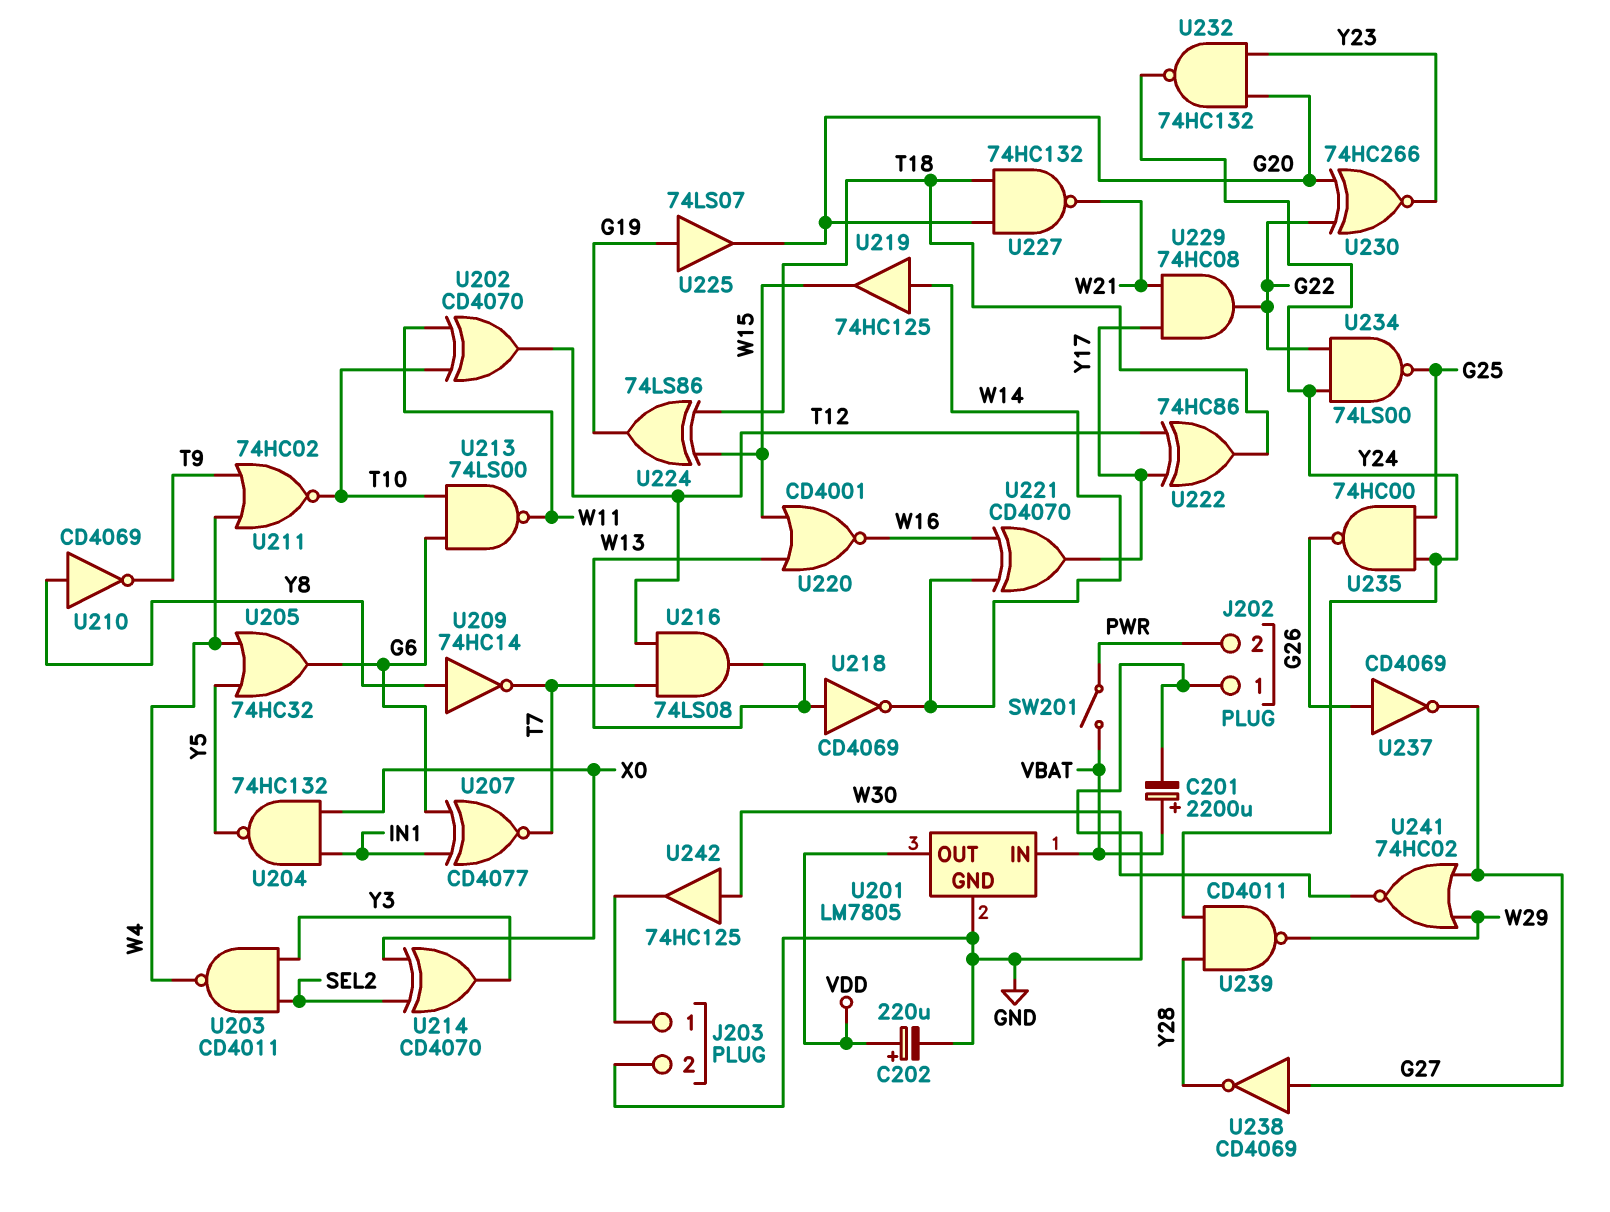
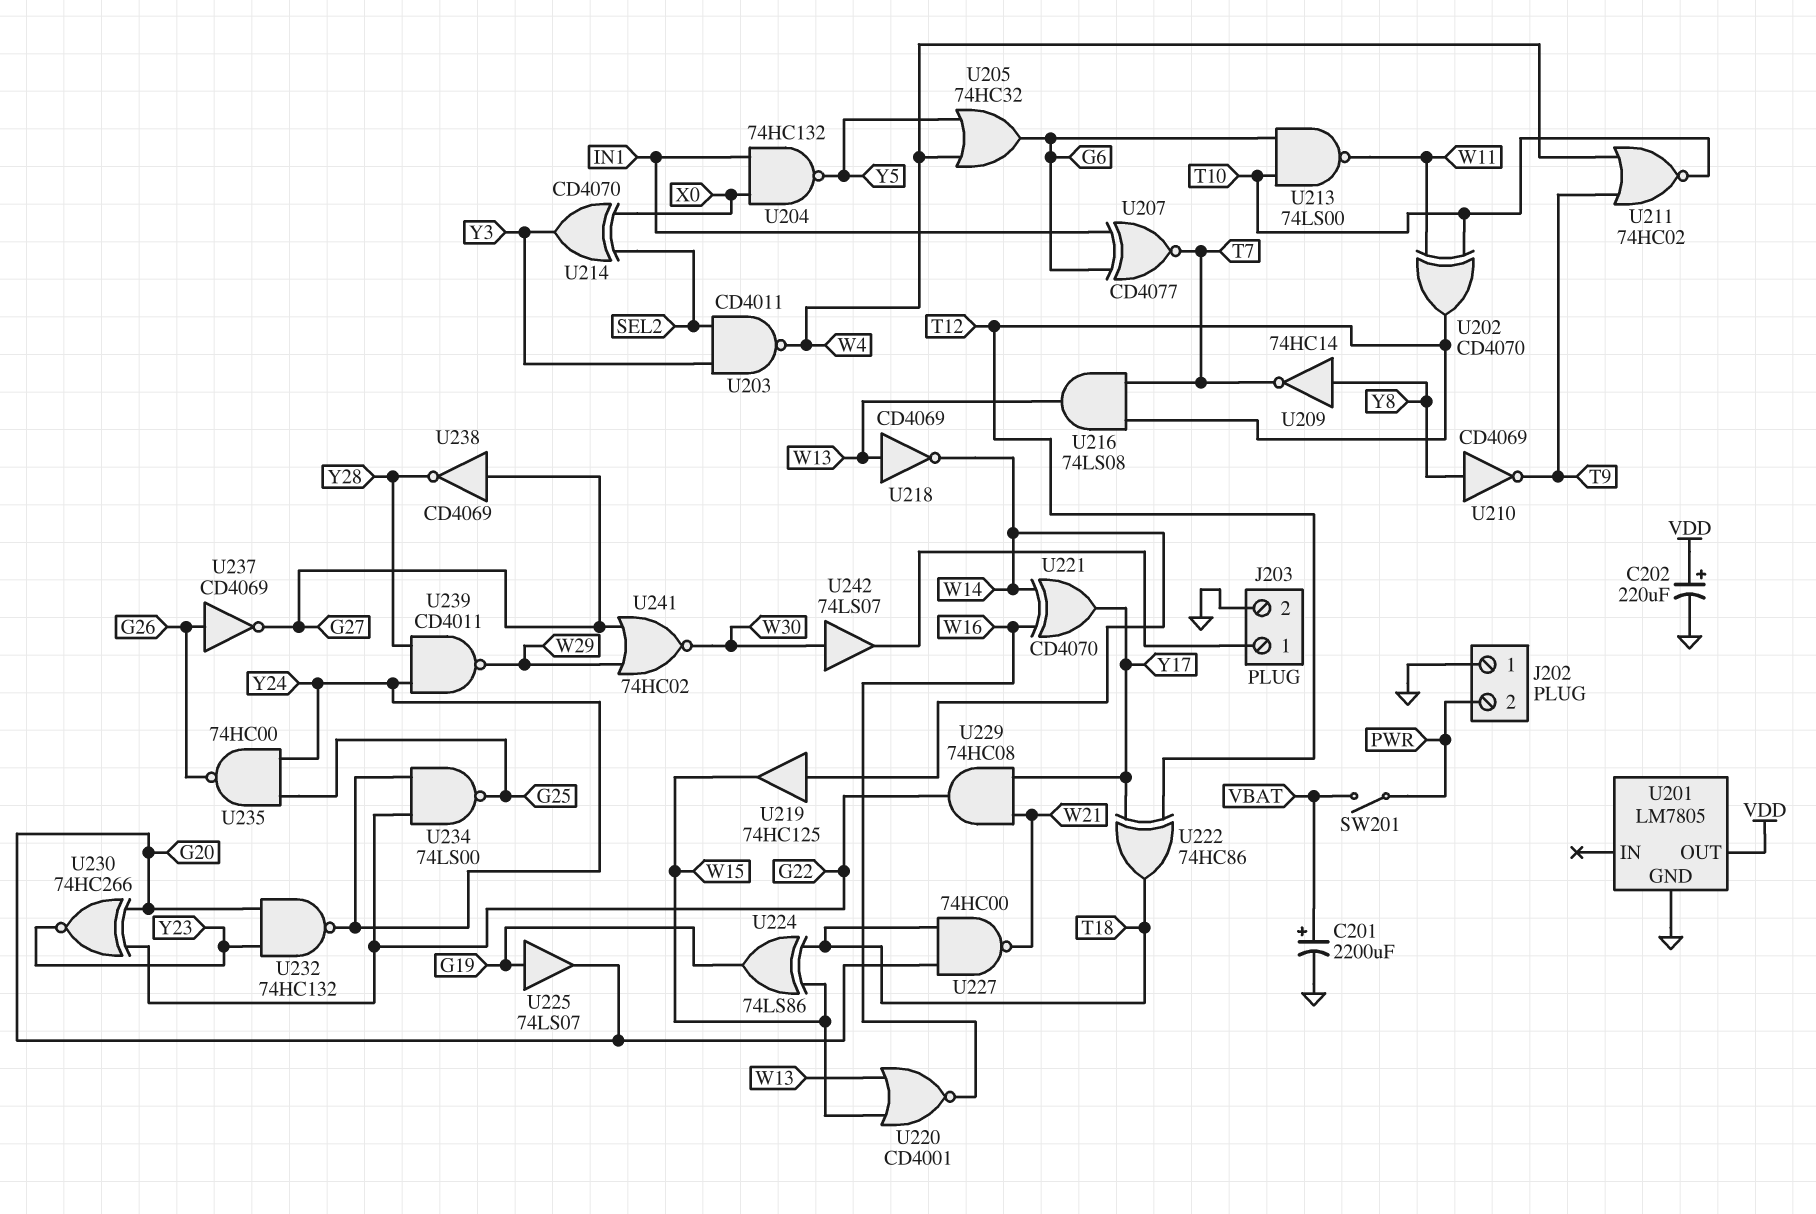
U201 pin IN: VBAT -> none
U227: NAND 74HC132 (in G20, in T18, out W21) -> NAND 74HC00 (in G20, in T18, out W21)
U242: buffer 74HC125 (in W30, out J203/1) -> buffer 74LS07 (in W30, out J203/1)

